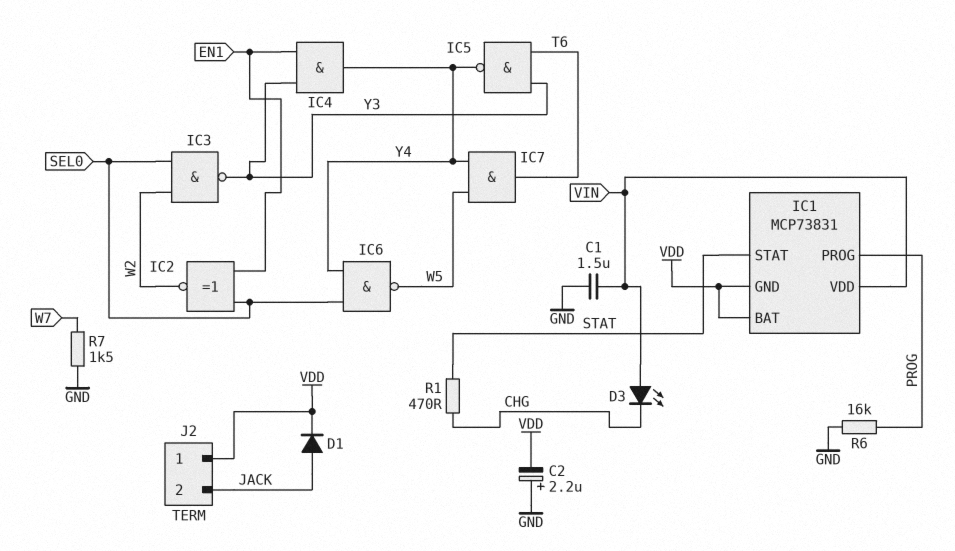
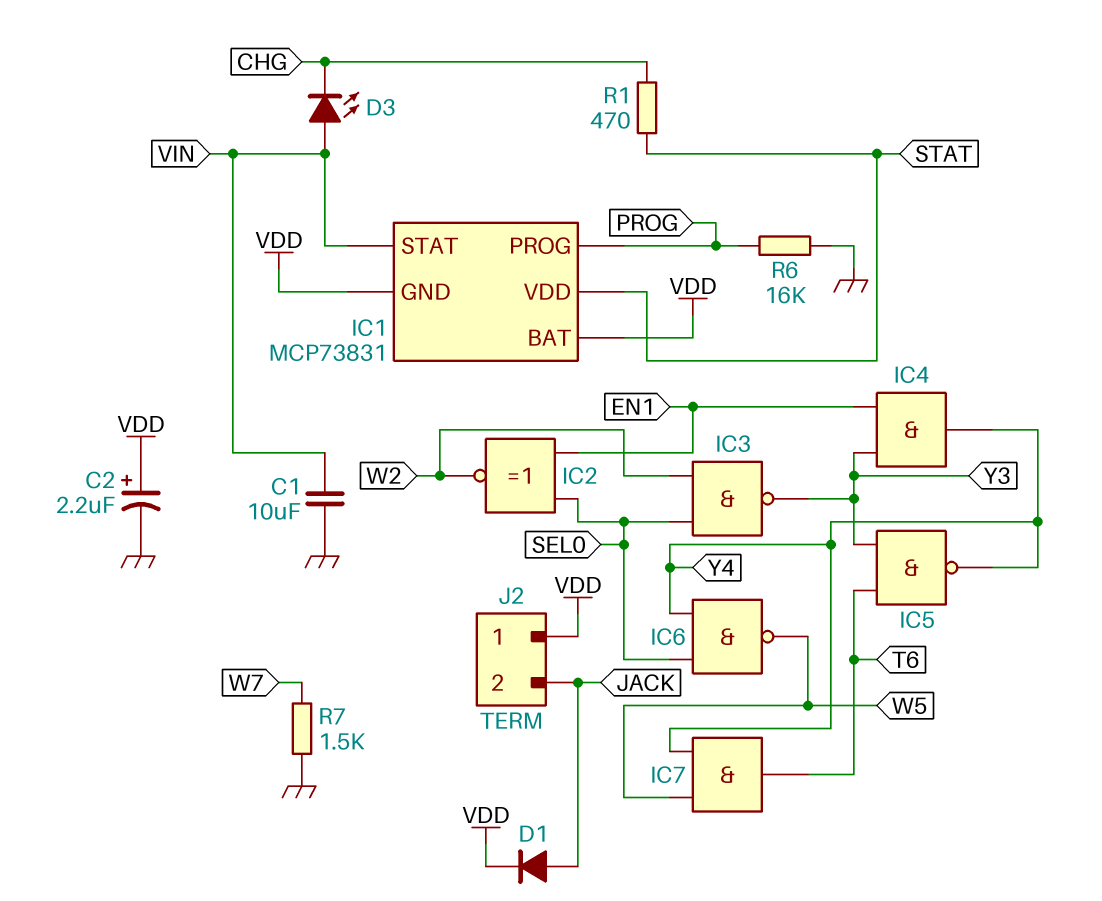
C1: 1.5uF (GND, VIN) -> 10uF (GND, VIN)
C2: 2.2uF (plus GND, minus VDD) -> 2.2uF (plus VDD, minus GND)
IC1 pin STAT: STAT -> VIN
IC1 pin VDD: VIN -> STAT

